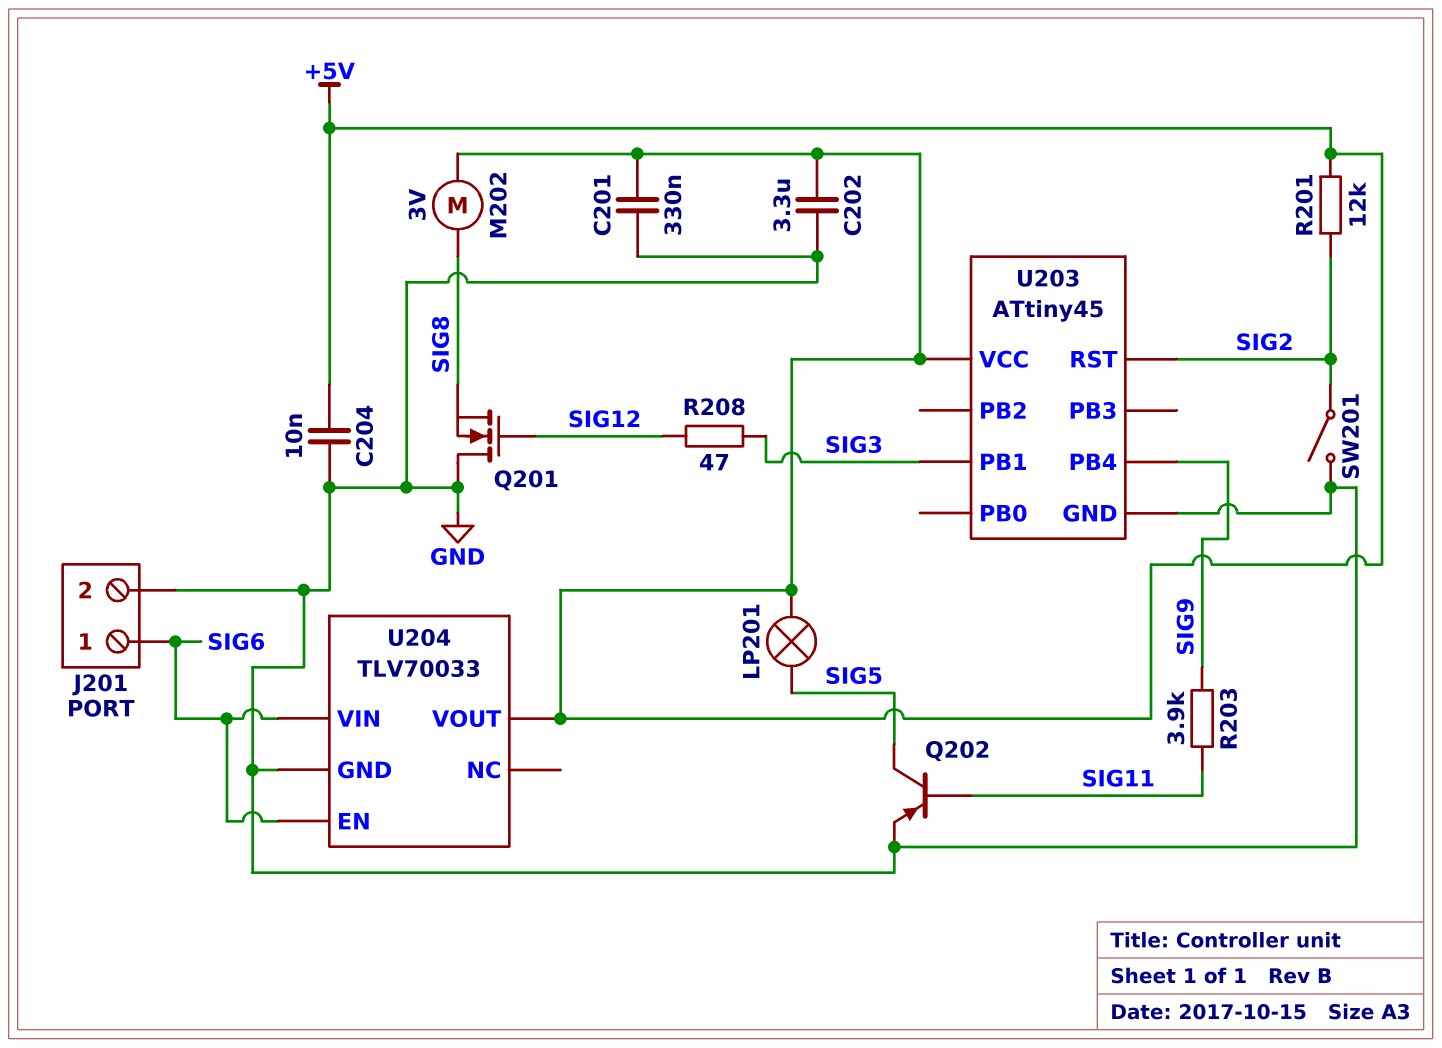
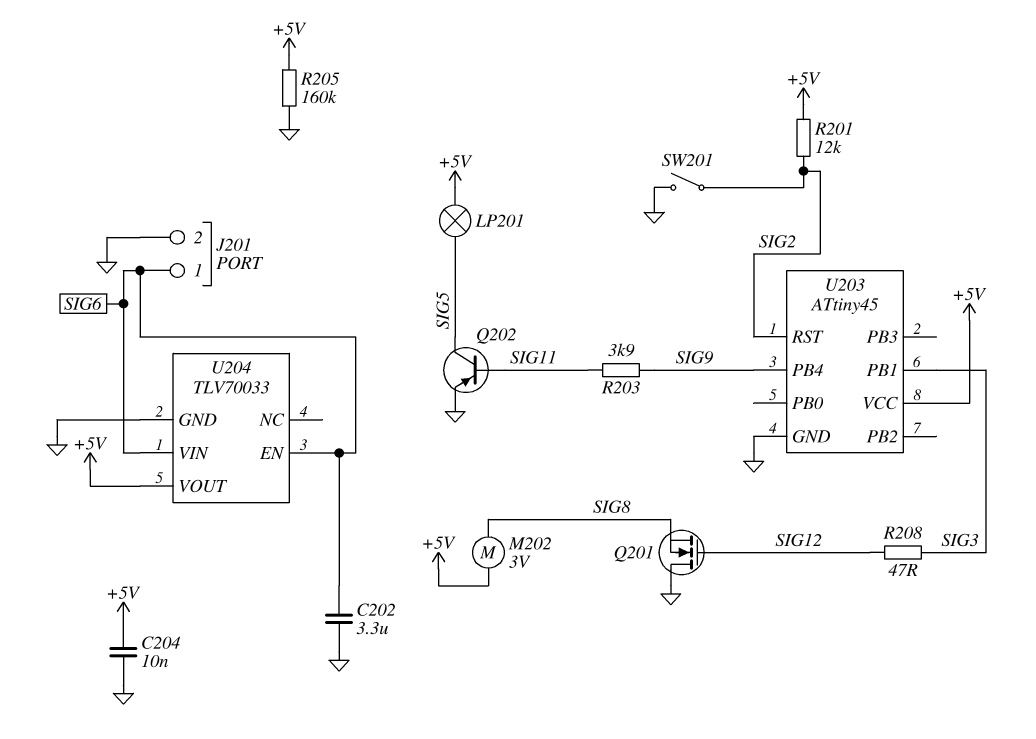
C201: 330nF (+5V, GND) -> none
C202: 3.3uF (+5V, GND) -> 3.3uF (GND, SIG6)
R205: none -> 160k (+5V, GND)

